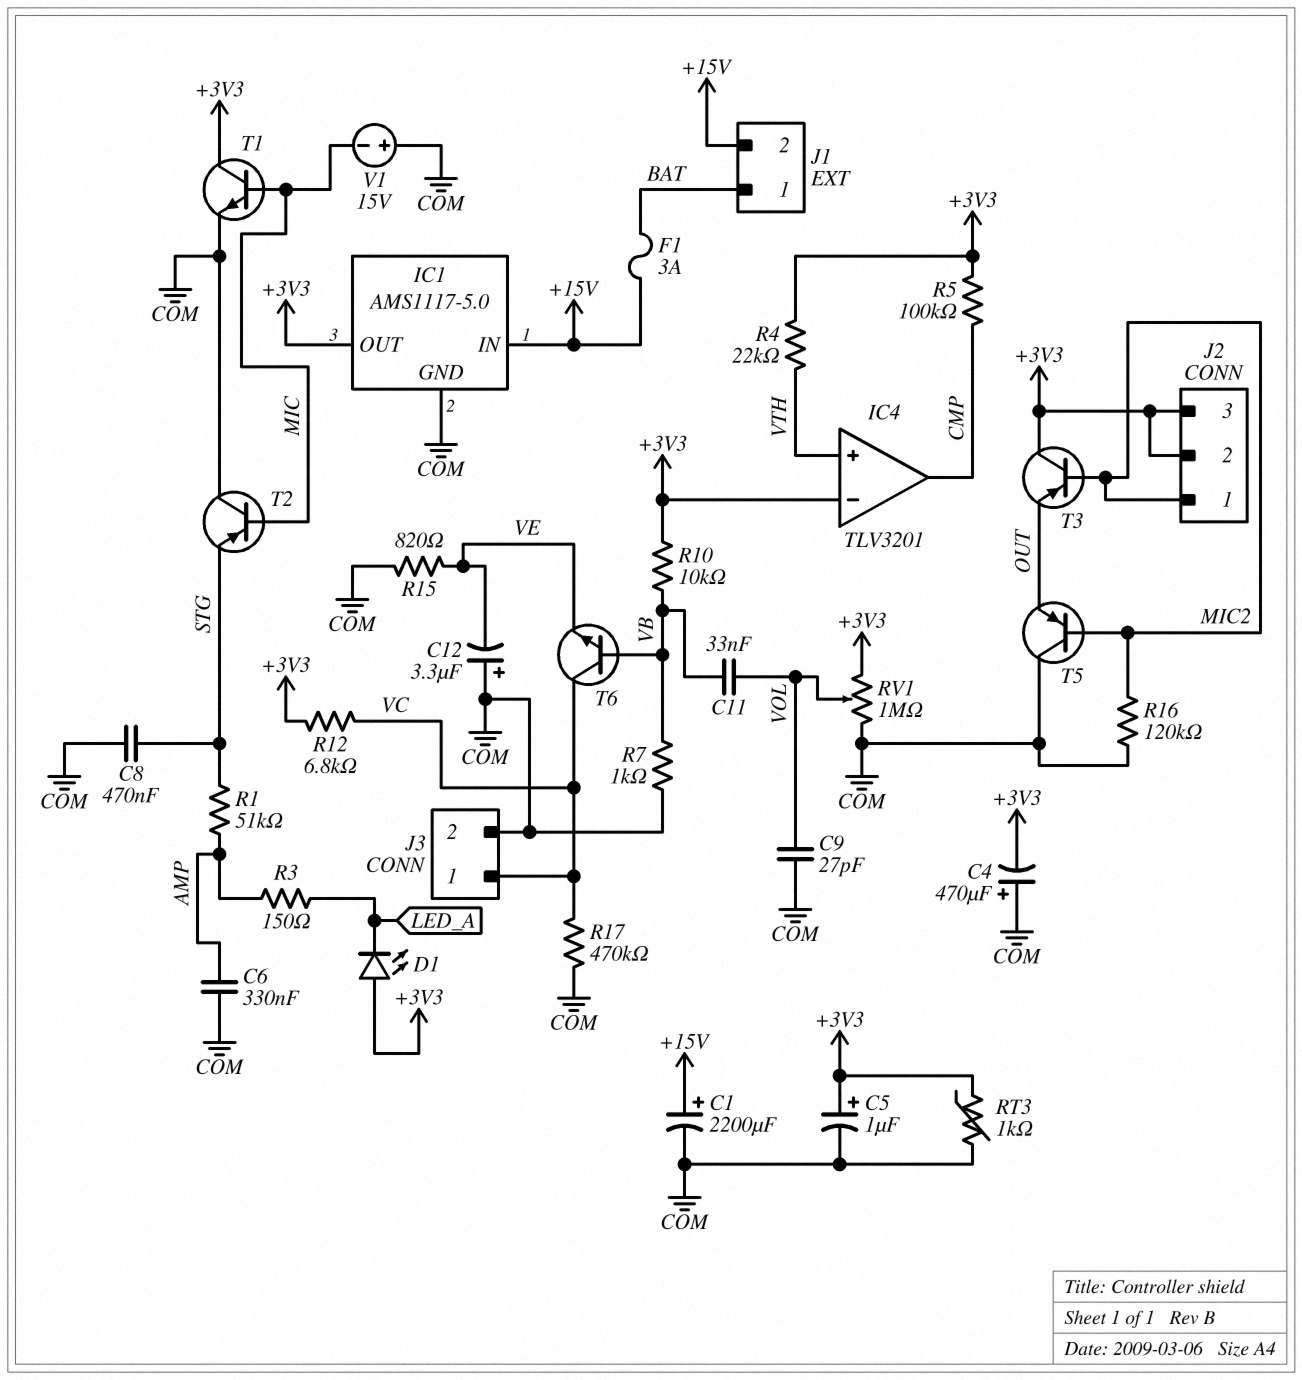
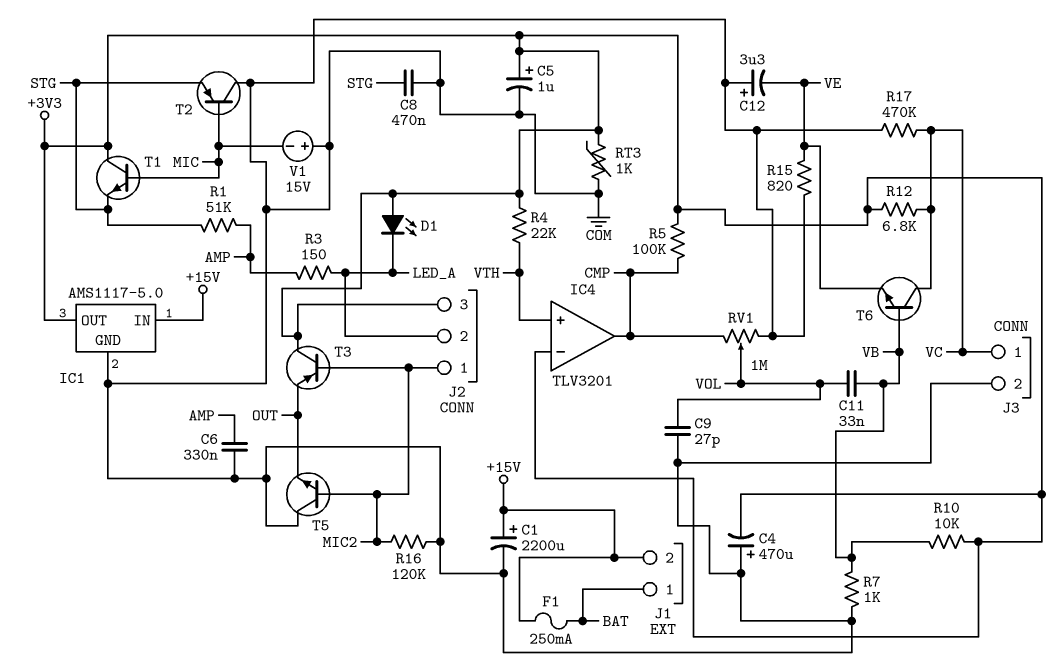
F1: 3A (+15V, BAT) -> 250mA (+15V, BAT)
J2 pin 2: +3V3 -> LED_A
RV1: 1M (+3V3, COM, wiper VOL) -> 1M (CMP, COM, wiper VOL)
T1: NPN (B MIC, C +3V3, E COM) -> NPN (B MIC, C +3V3, E STG)
T5: PNP (B MIC2, C COM, E OUT) -> NPN (B MIC2, C COM, E OUT)

